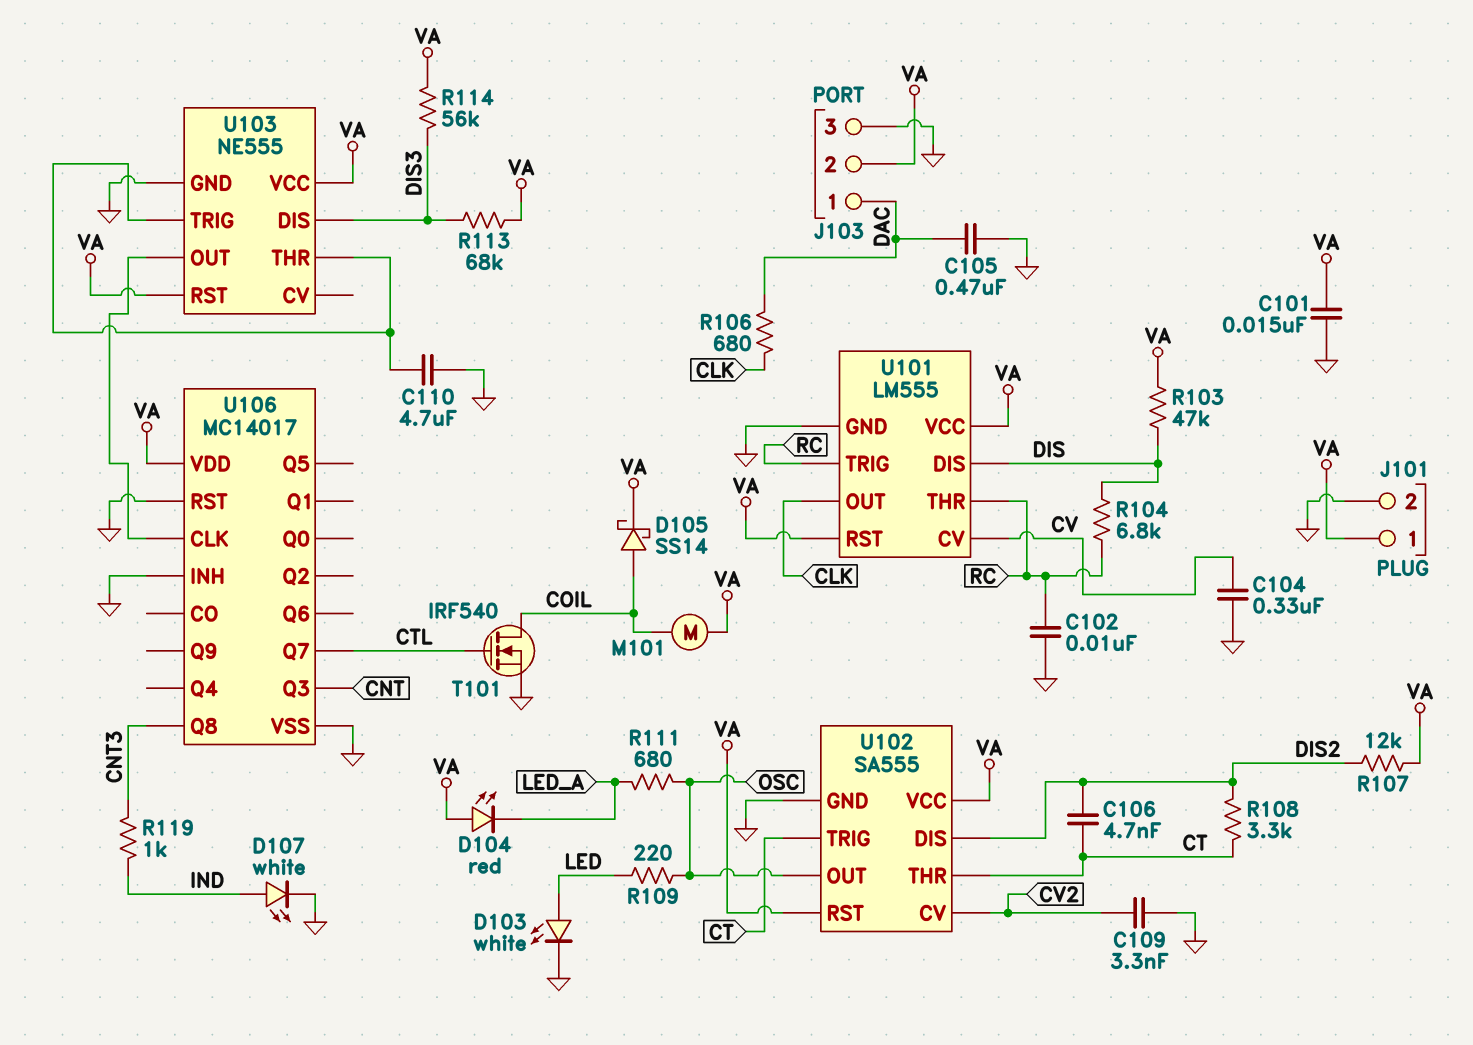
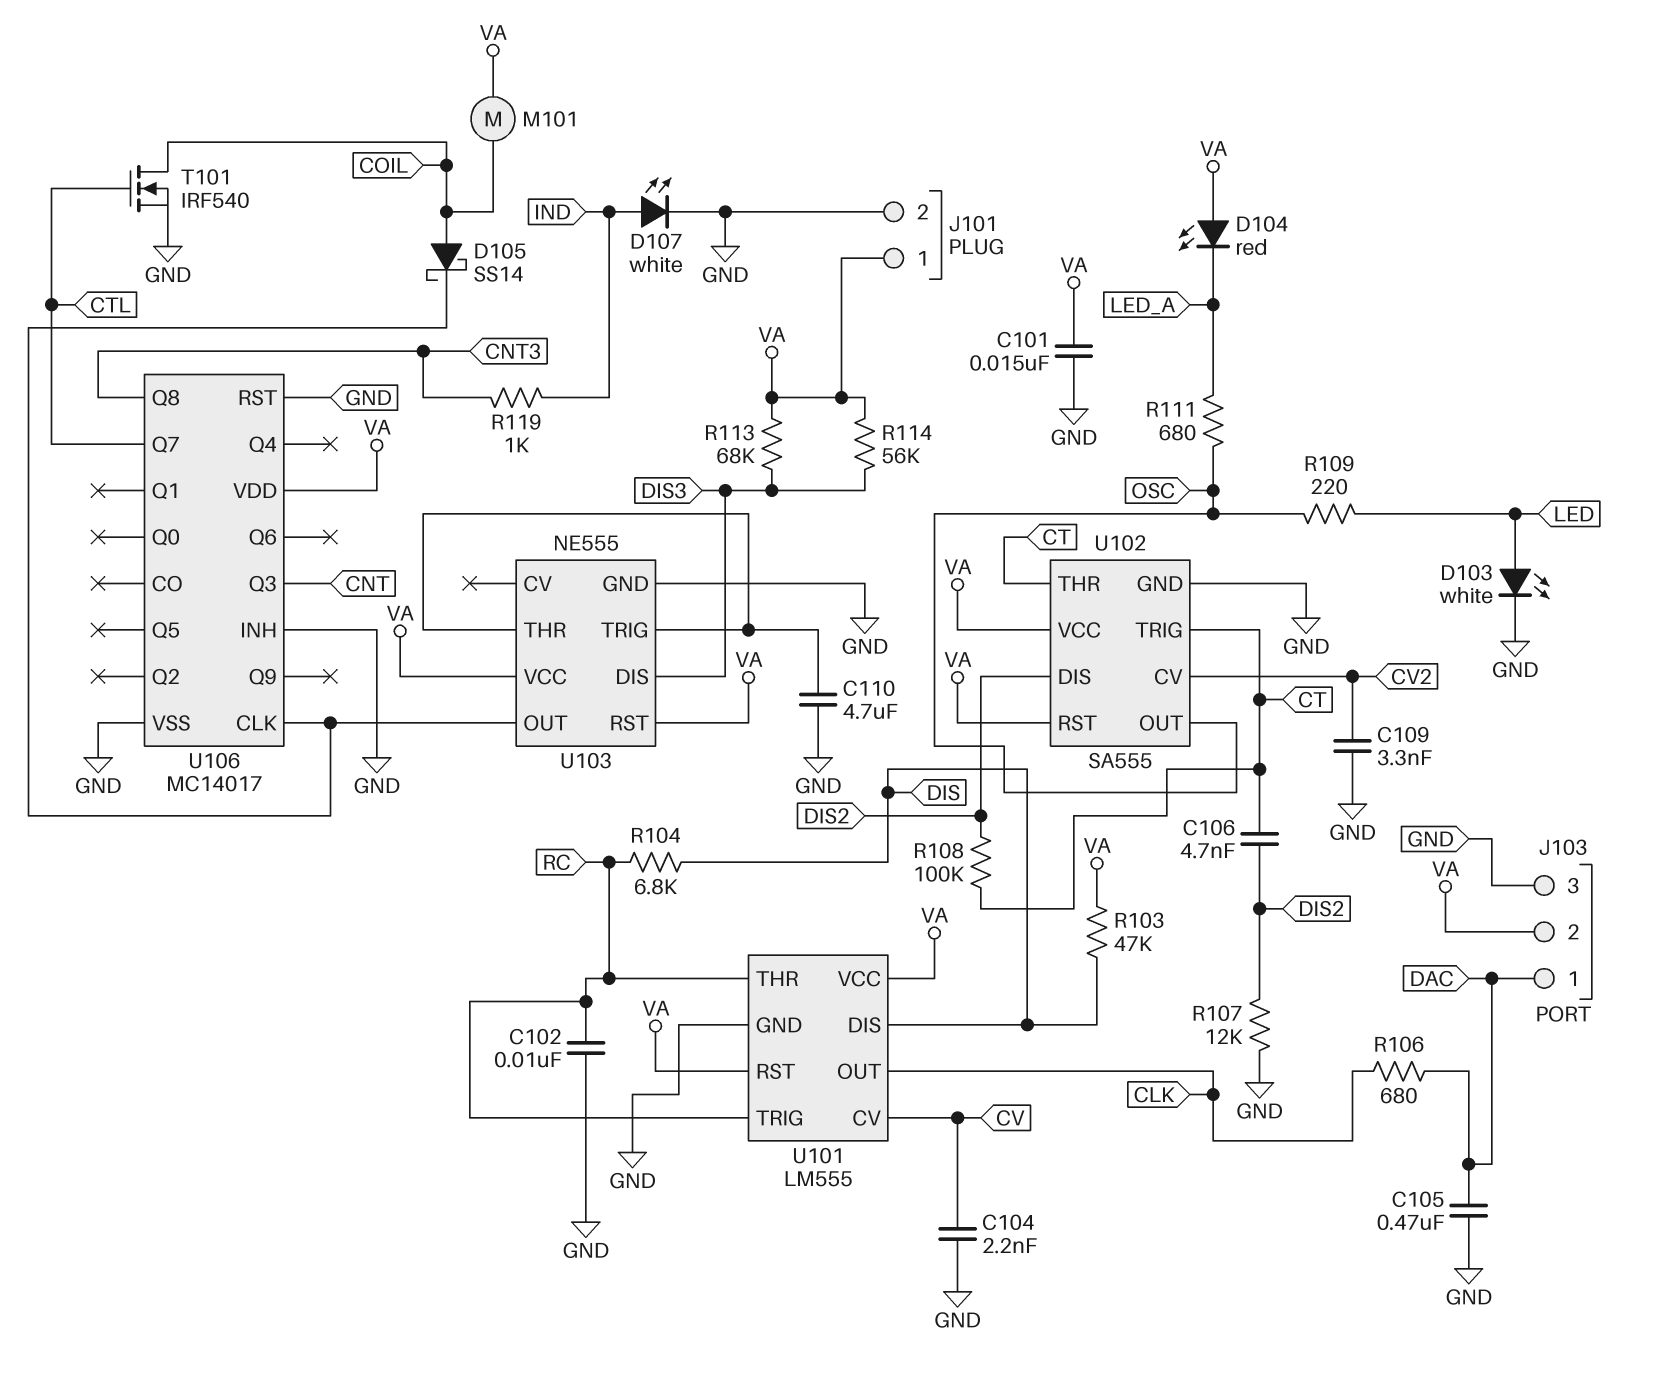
C104: 330nF (CV, GND) -> 2.2nF (CV, GND)
D105: schottky SS14 (A COIL, K VA) -> schottky SS14 (A COIL, K U103/OUT)
R107: 12k (DIS2, VA) -> 12k (DIS2, GND)
R108: 3.3k (CT, DIS2) -> 100k (CT, DIS2)

